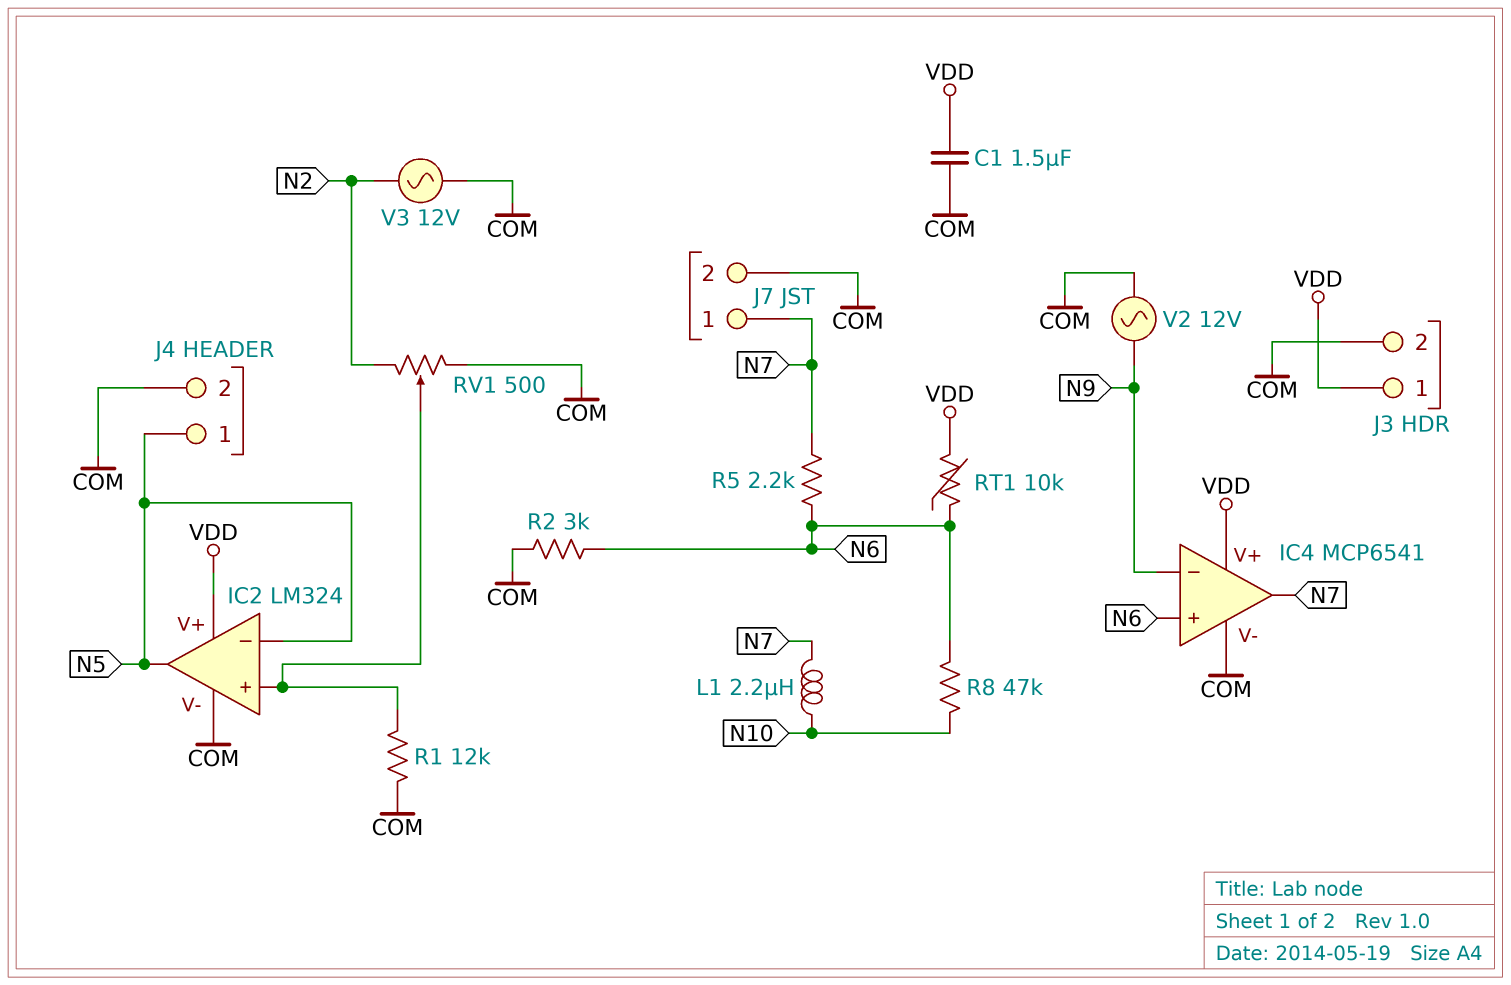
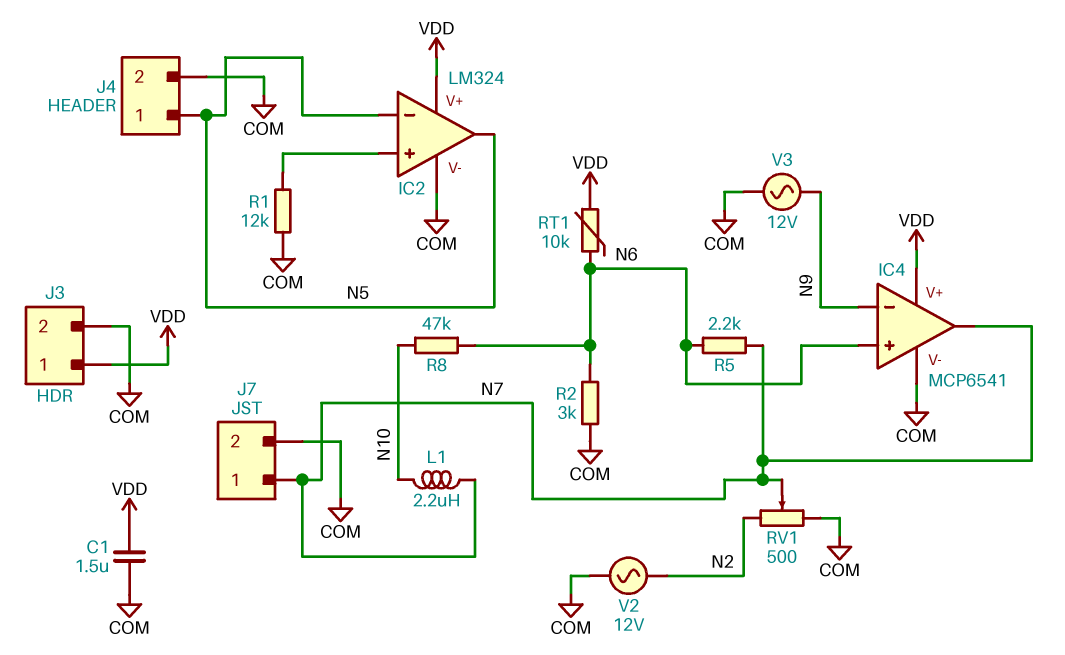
RV1: 500 (COM, N2, wiper IC2/in+) -> 500 (COM, N2, wiper N7)
V2: AC 12V (COM, N9) -> AC 12V (COM, N2)
V3: AC 12V (COM, N2) -> AC 12V (COM, N9)

